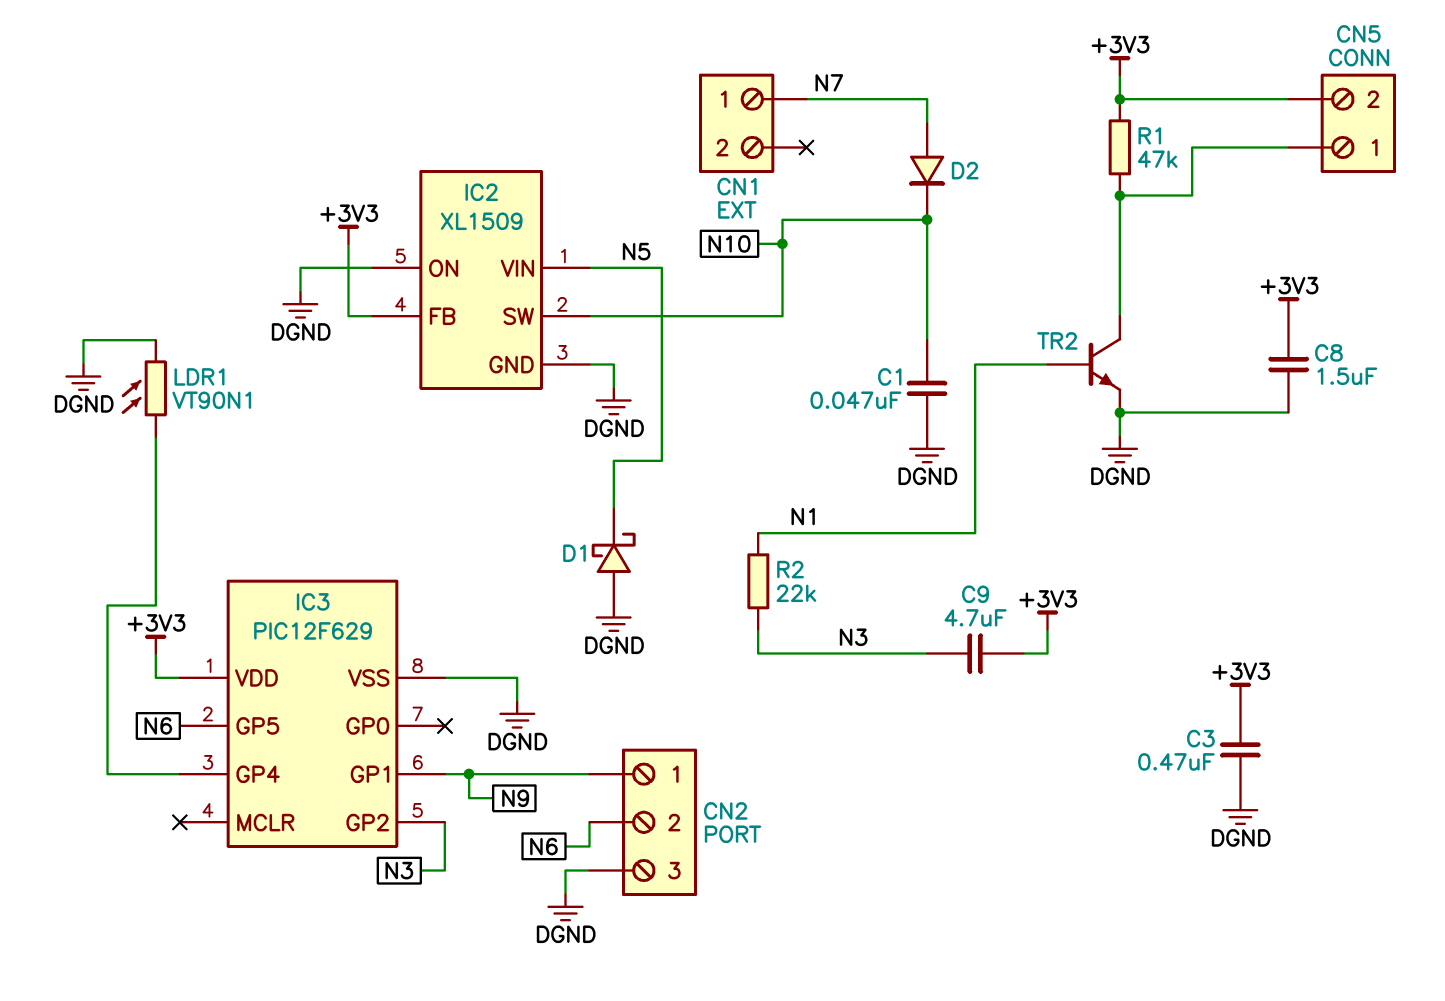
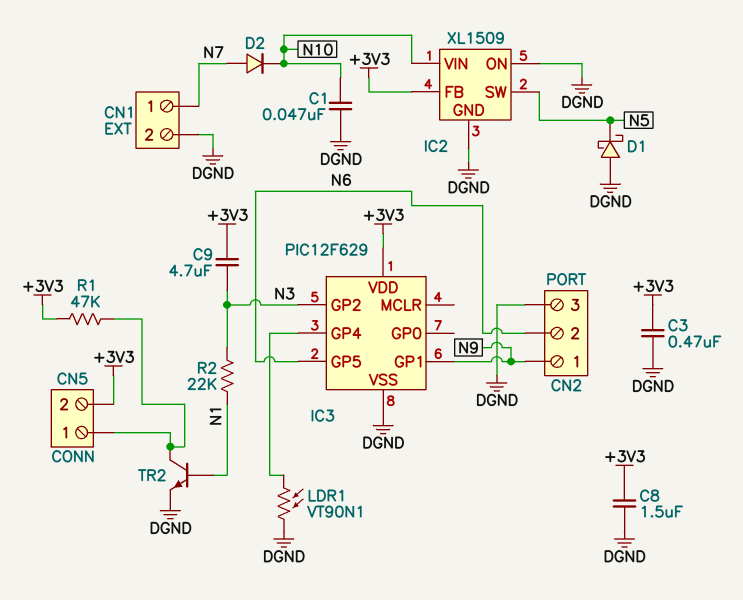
CN1 pin 2: none -> DGND
IC2 pin SW: N10 -> N5
IC2 pin VIN: N5 -> N10

